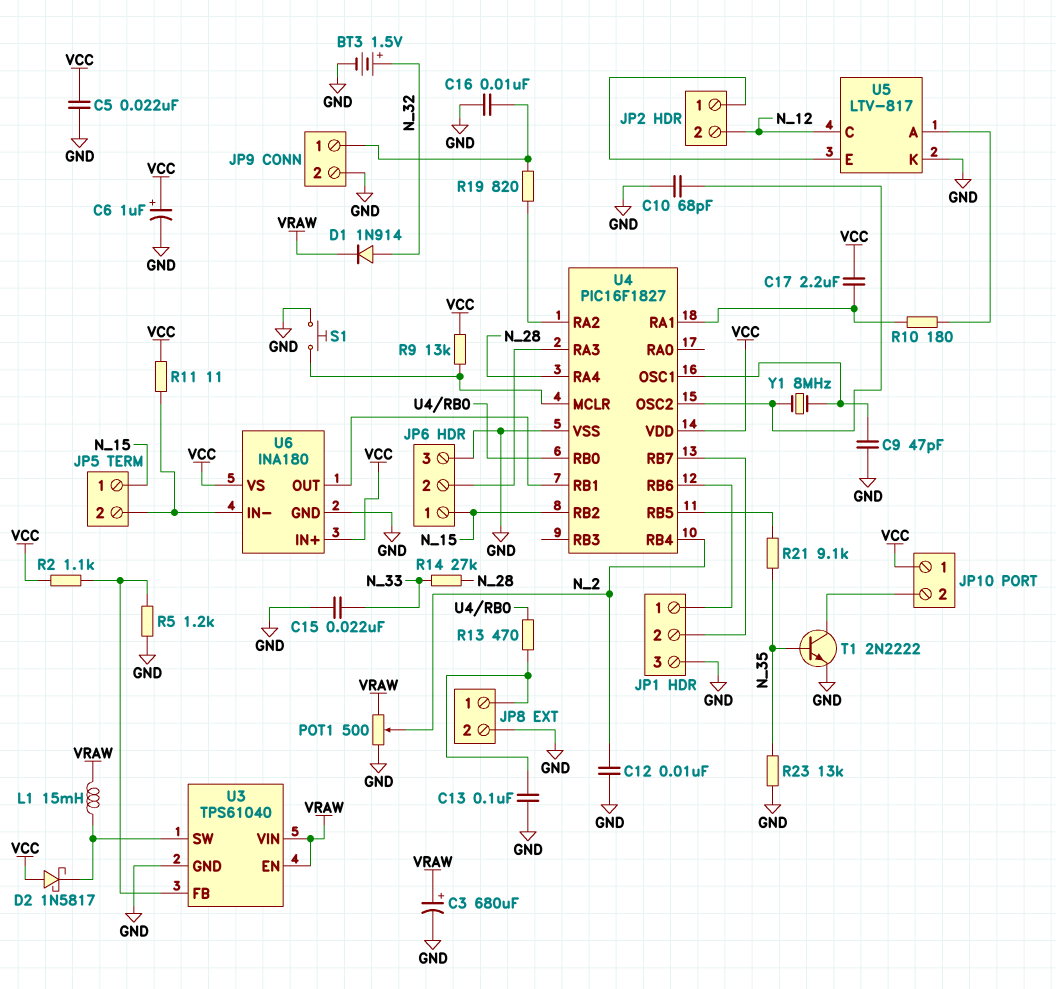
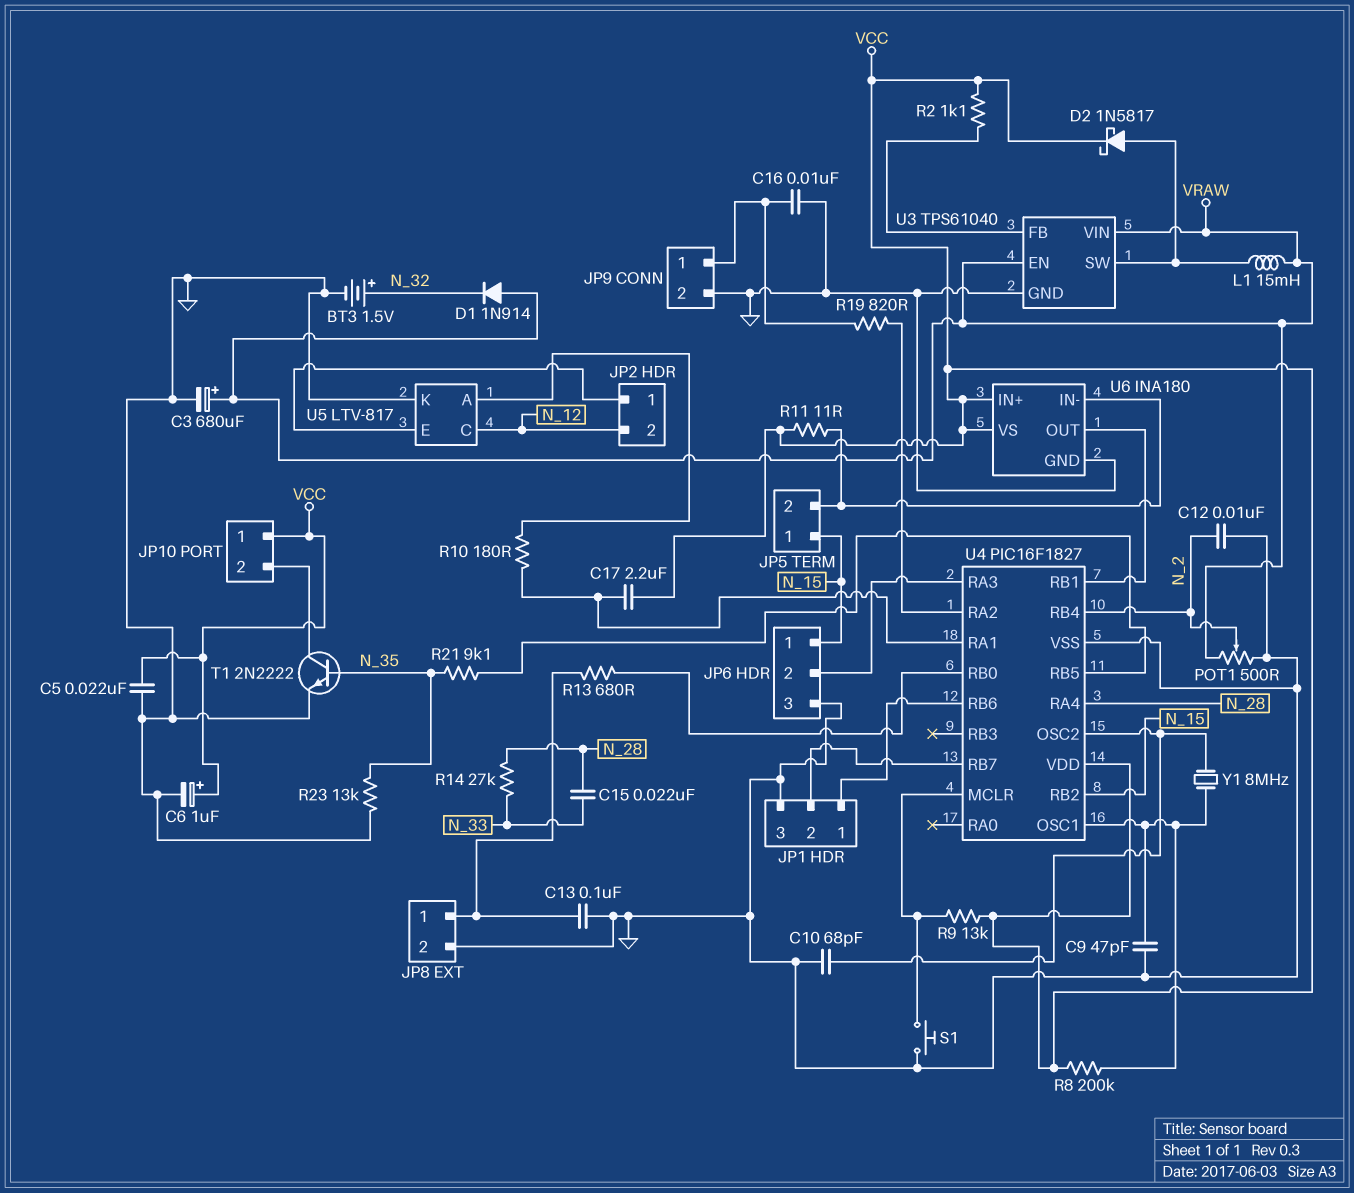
C15: 22nF (GND, N_33) -> 22nF (N_28, N_33)
D1: diode 1N914 (A N_32, K VRAW) -> diode 1N914 (A VRAW, K N_32)
D2: schottky 1N5817 (A VCC, K U3/SW) -> schottky 1N5817 (A U3/SW, K VCC)
R5: 1.2k (GND, U3/FB) -> none
R8: none -> 200k (U4/OSC1, VCC)
R13: 470 (JP8/1, U4/RB0) -> 680 (JP8/1, U4/RB0)

